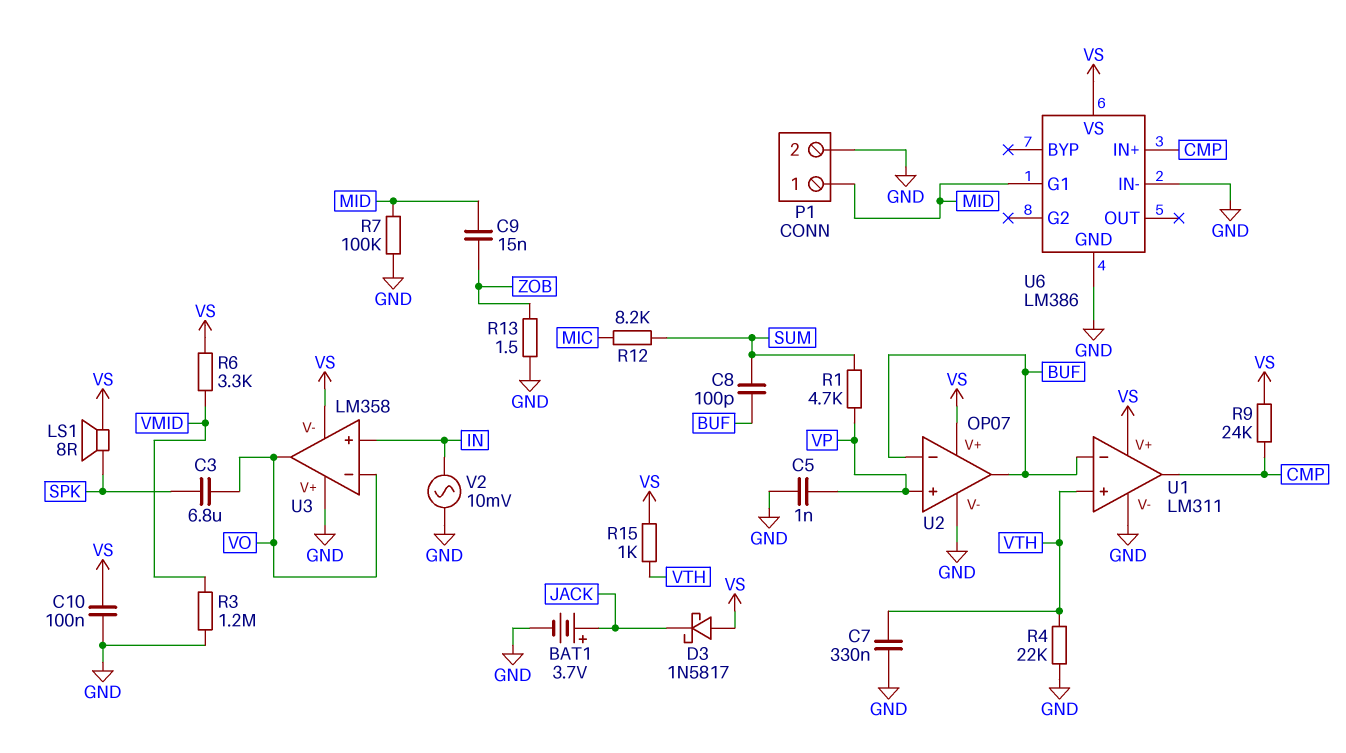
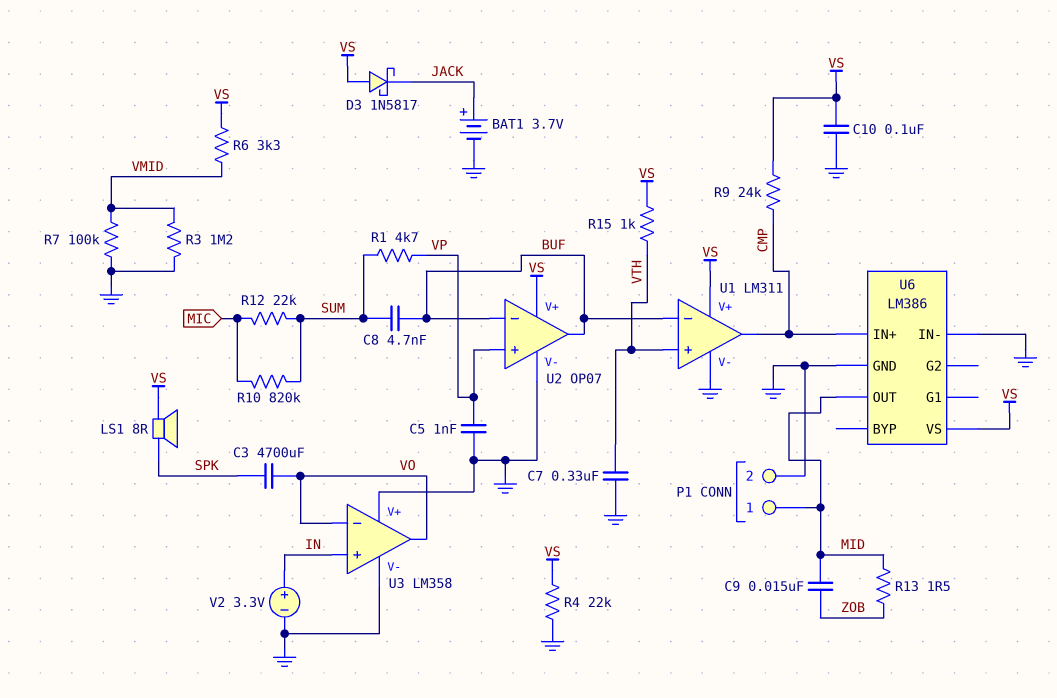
C3: 6.8uF (SPK, VO) -> 4700uF (SPK, VO)
C8: 100pF (BUF, SUM) -> 4.7nF (BUF, SUM)
R4: 22k (GND, VTH) -> 22k (GND, VS)
R7: 100k (GND, MID) -> 100k (GND, VMID)
R10: none -> 820k (MIC, SUM)
R12: 8.2k (MIC, SUM) -> 22k (MIC, SUM)
R13: 1.5 (GND, ZOB) -> 1.5 (MID, ZOB)
U3 pin V-: VS -> GND
U6 pin G1: MID -> none
U6 pin OUT: none -> MID
V2: AC 10mV (GND, IN) -> 3.3V (plus IN, minus GND)

